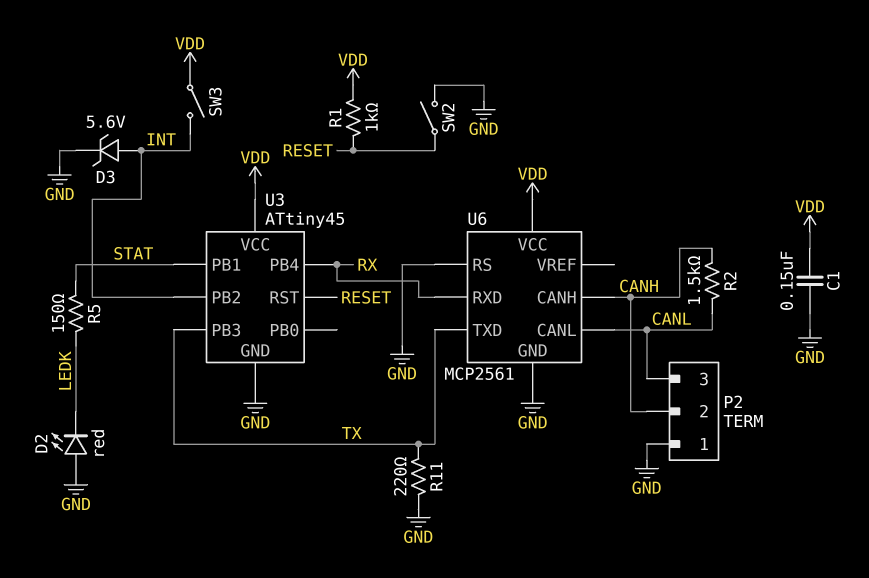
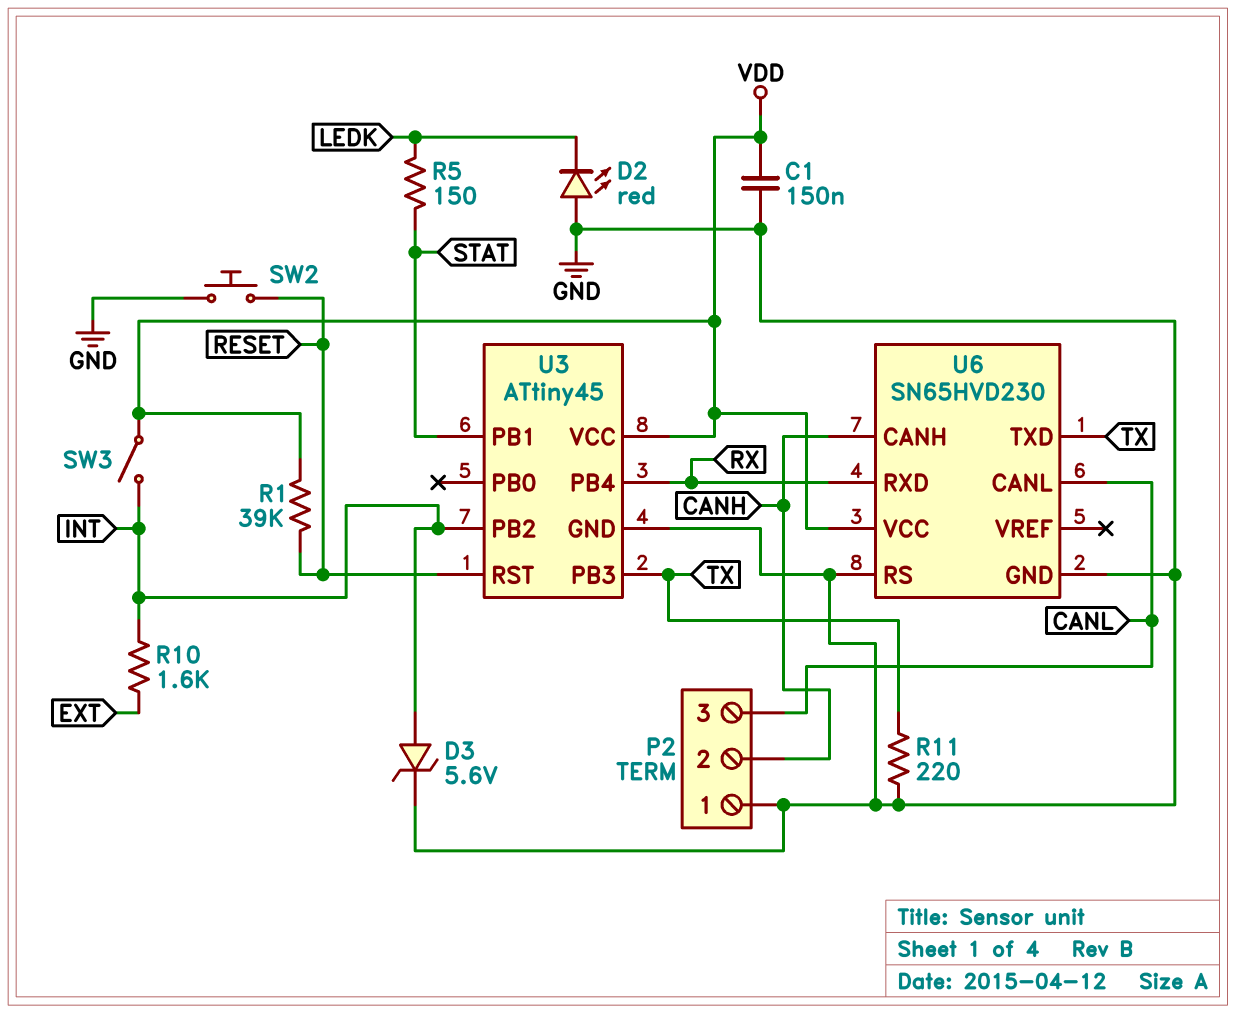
R1: 1k (RESET, VDD) -> 39k (RESET, VDD)
R2: 1.5k (CANH, CANL) -> none
R10: none -> 1.6k (EXT, INT)
SW2: switch (GND, RESET) -> button (GND, RESET)
U6: MCP2561 -> SN65HVD230

